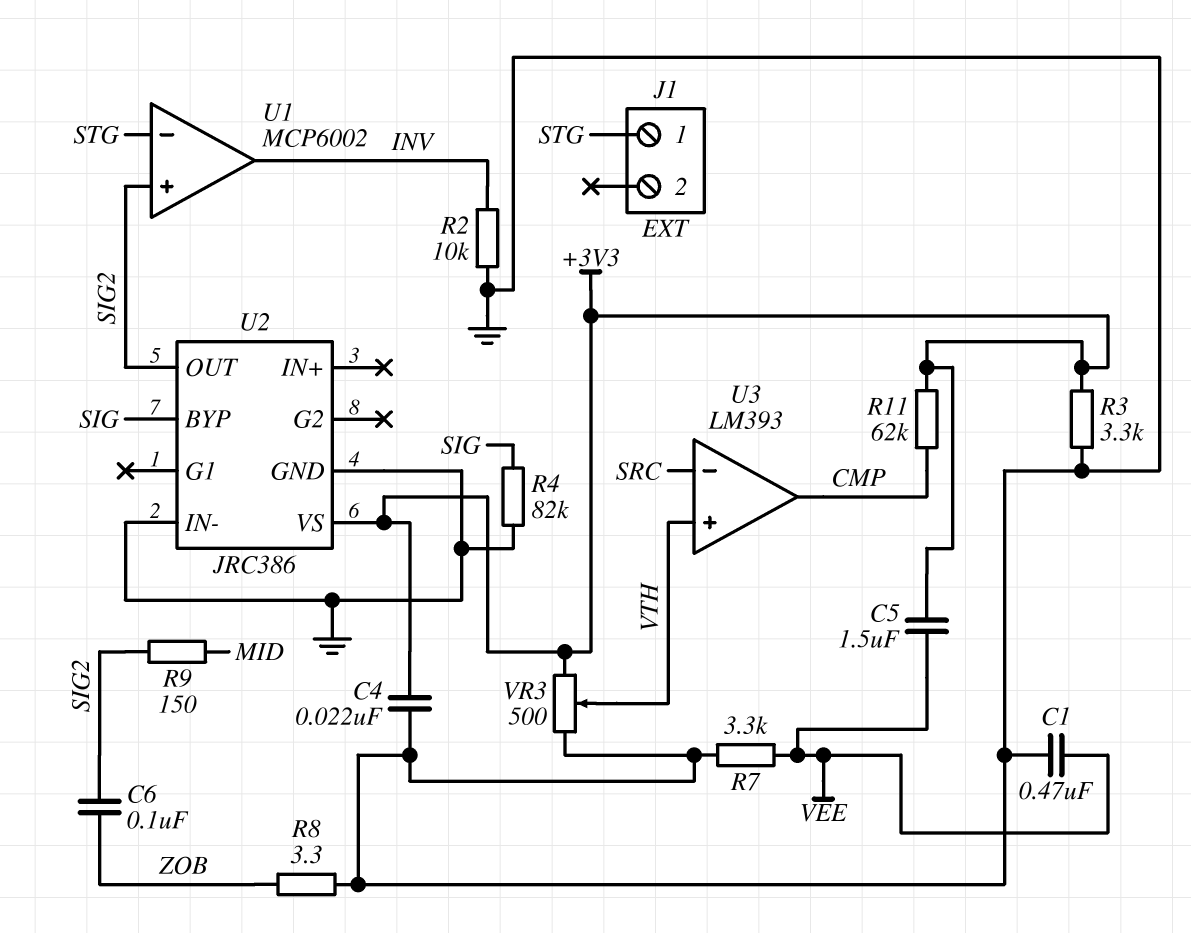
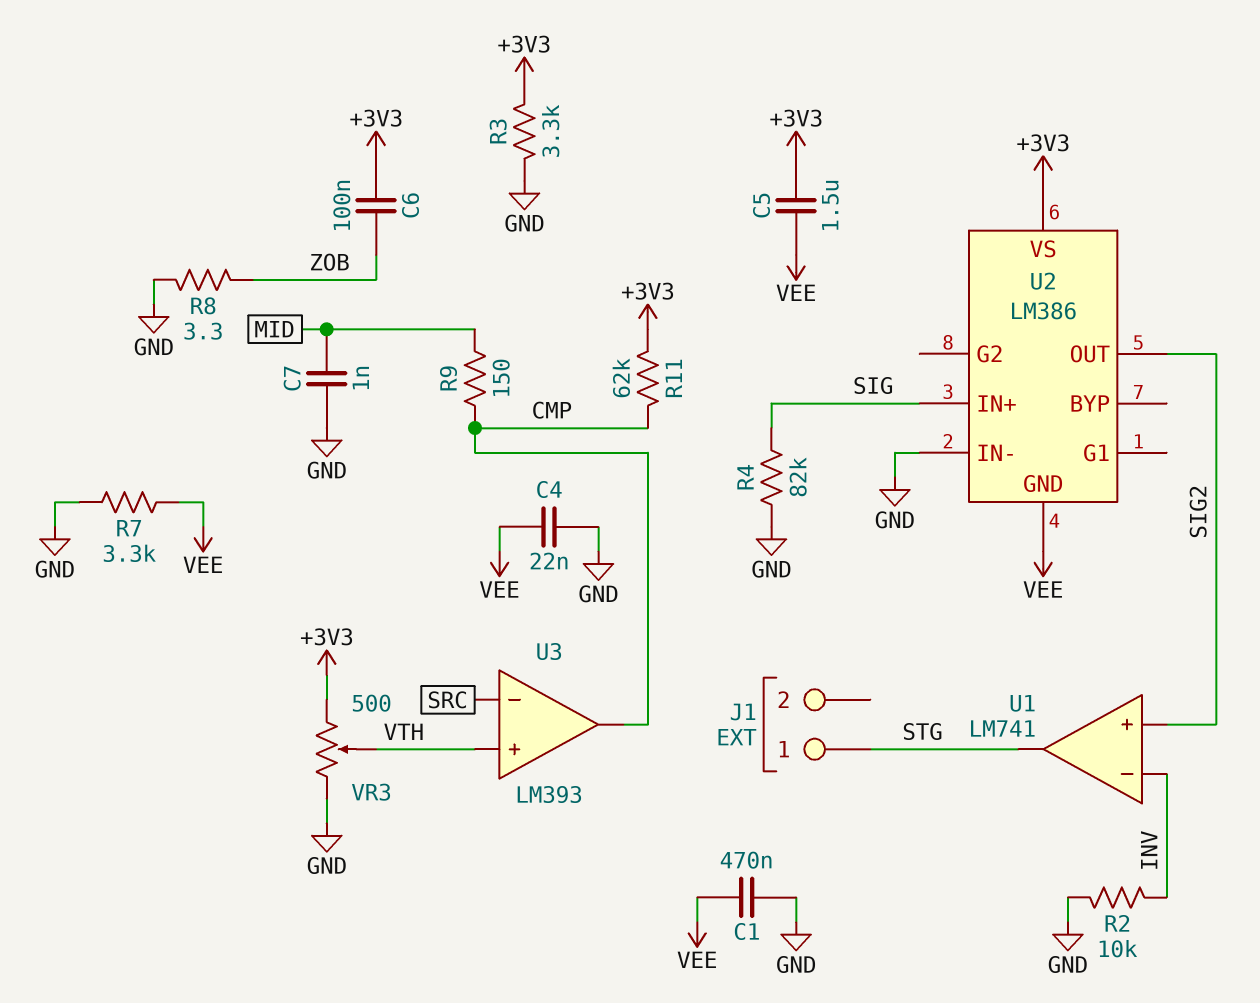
C4: 22nF (+3V3, GND) -> 22nF (GND, VEE)
C6: 100nF (SIG2, ZOB) -> 100nF (+3V3, ZOB)
C7: none -> 1nF (GND, MID)
R9: 150 (MID, SIG2) -> 150 (CMP, MID)
U1: MCP6002 -> LM741
U1 pin in-: STG -> INV
U1 pin out: INV -> STG
U2: JRC386 -> LM386
U2 pin BYP: SIG -> none
U2 pin GND: GND -> VEE
U2 pin IN+: none -> SIG

